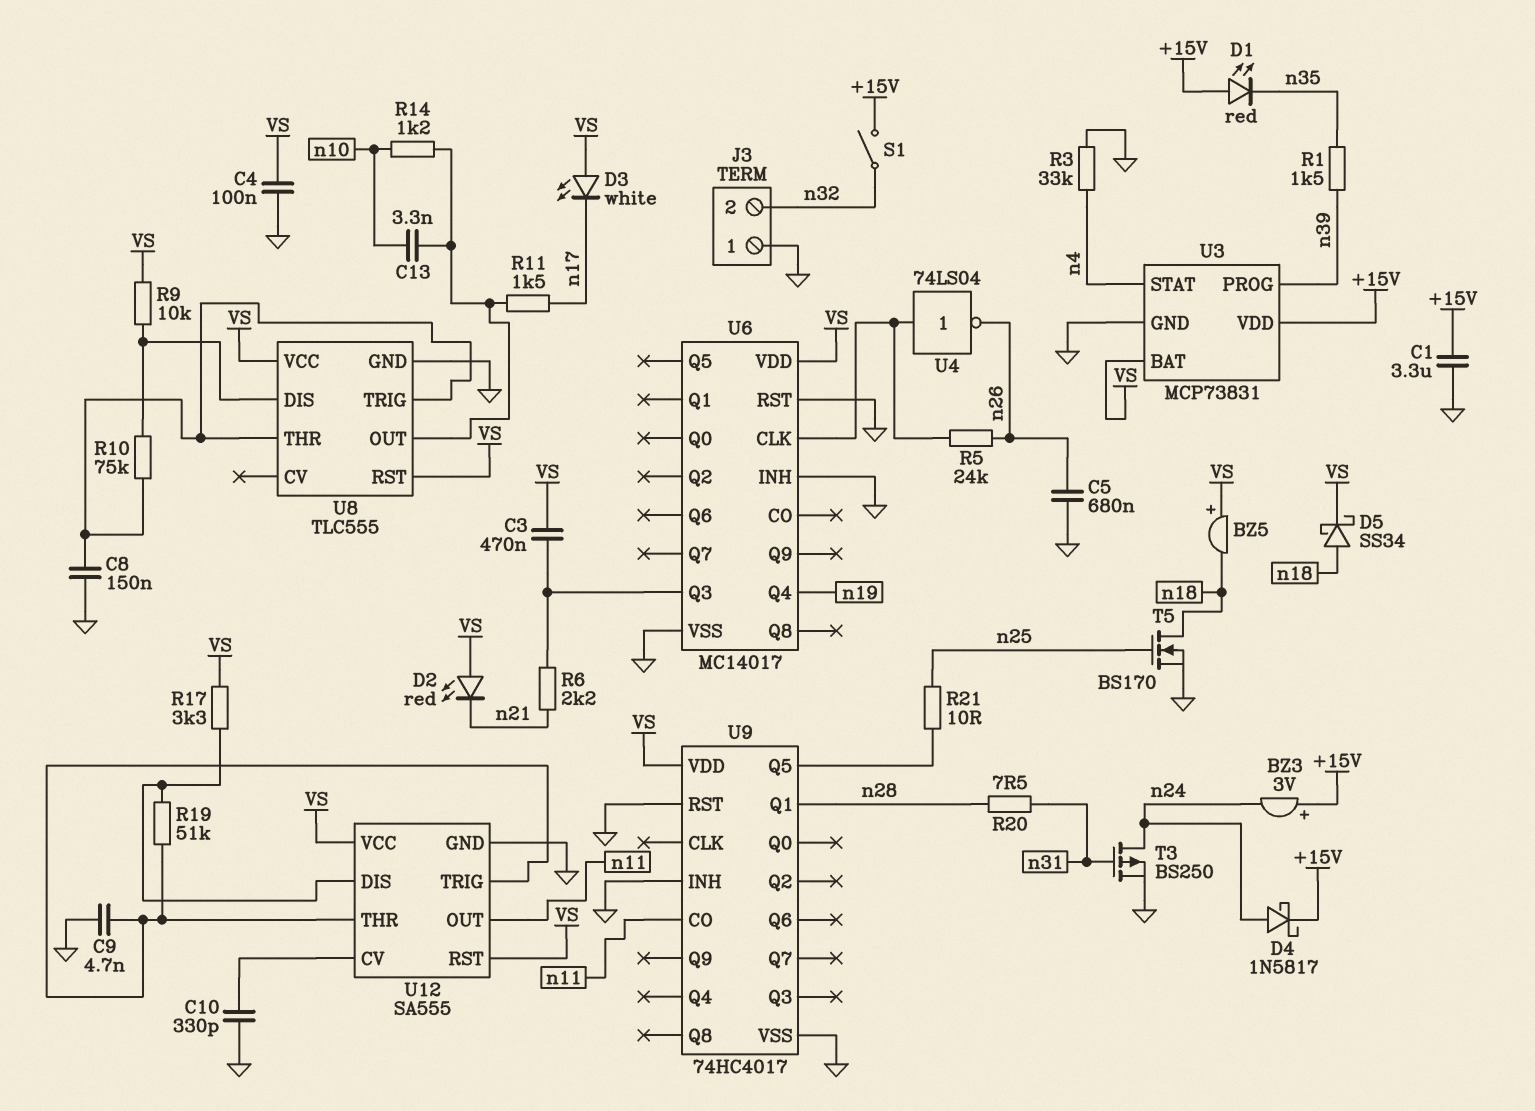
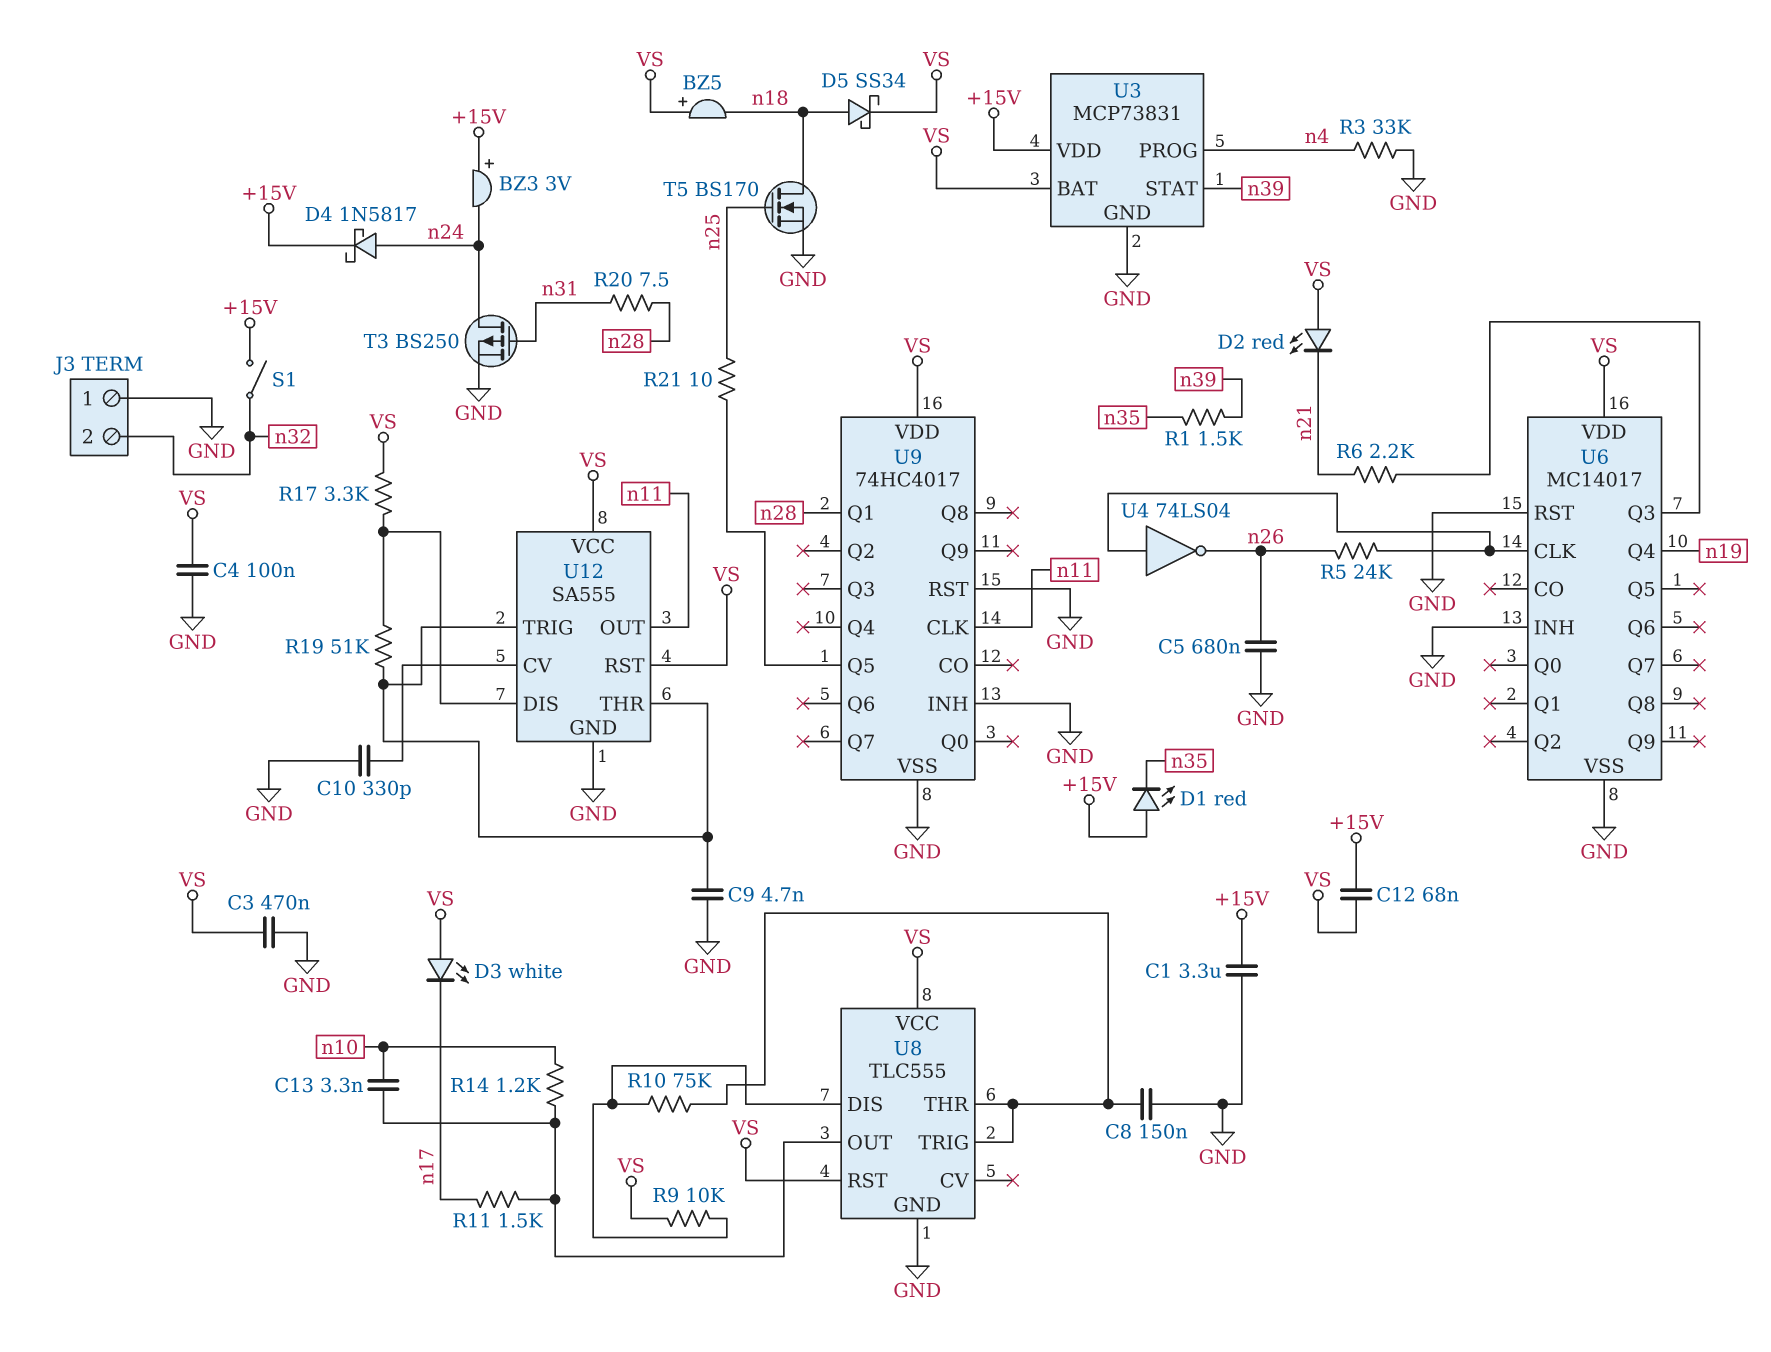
C3: 470nF (U6/Q3, VS) -> 470nF (GND, VS)
C12: none -> 68nF (+15V, VS)
U3 pin PROG: n39 -> n4
U3 pin STAT: n4 -> n39
U9 pin CLK: none -> n11
U9 pin CO: n11 -> none

